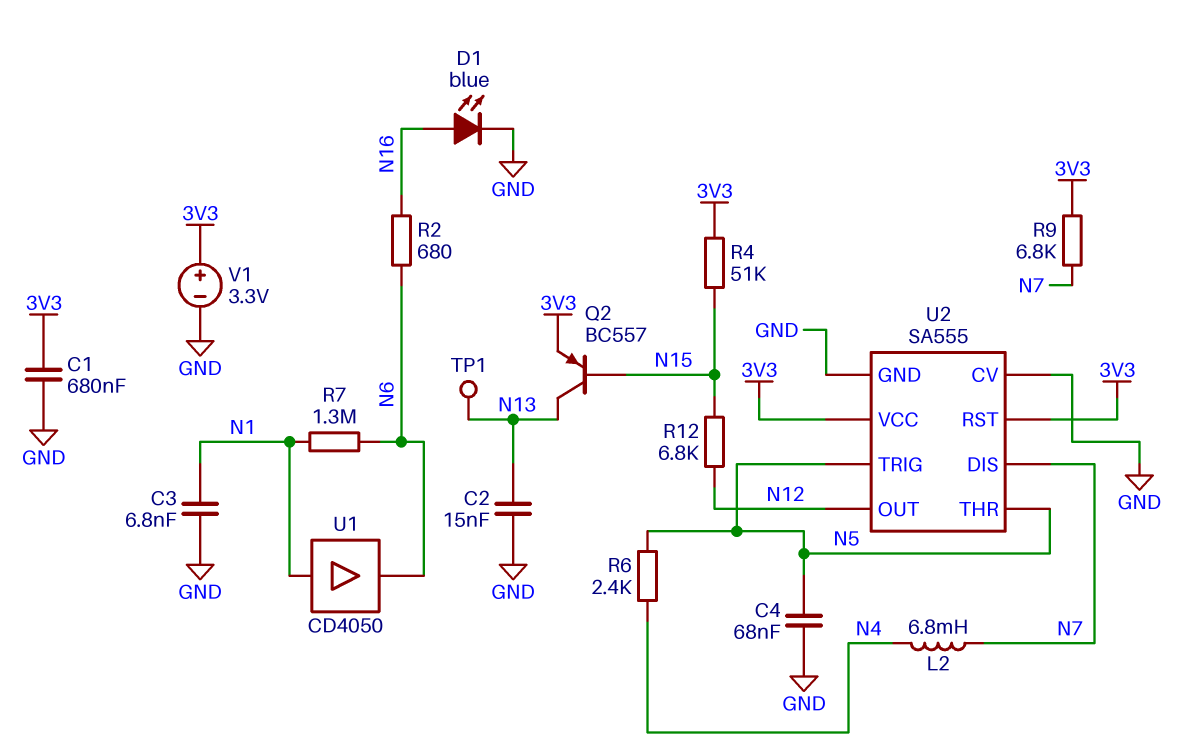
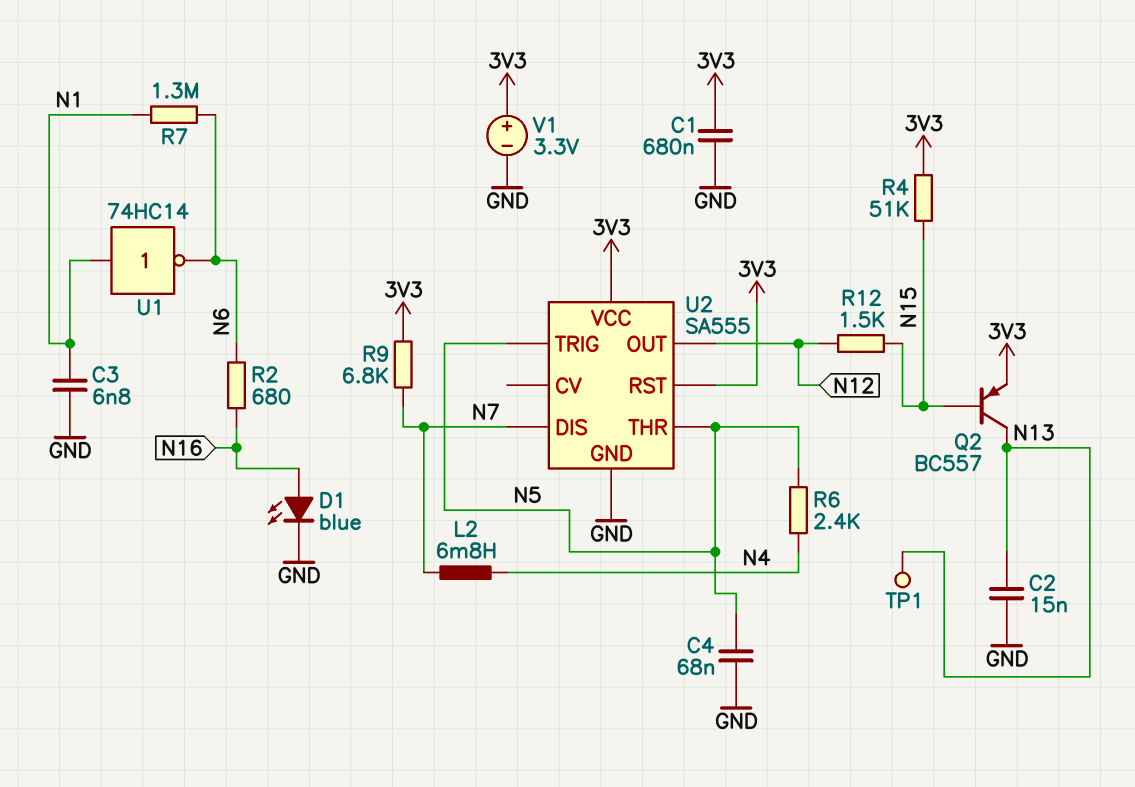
R12: 6.8k (N12, N15) -> 1.5k (N12, N15)
U1: buffer CD4050 (in N1, out N6) -> NOT 74HC14 (in N1, out N6)
U2 pin CV: GND -> none

